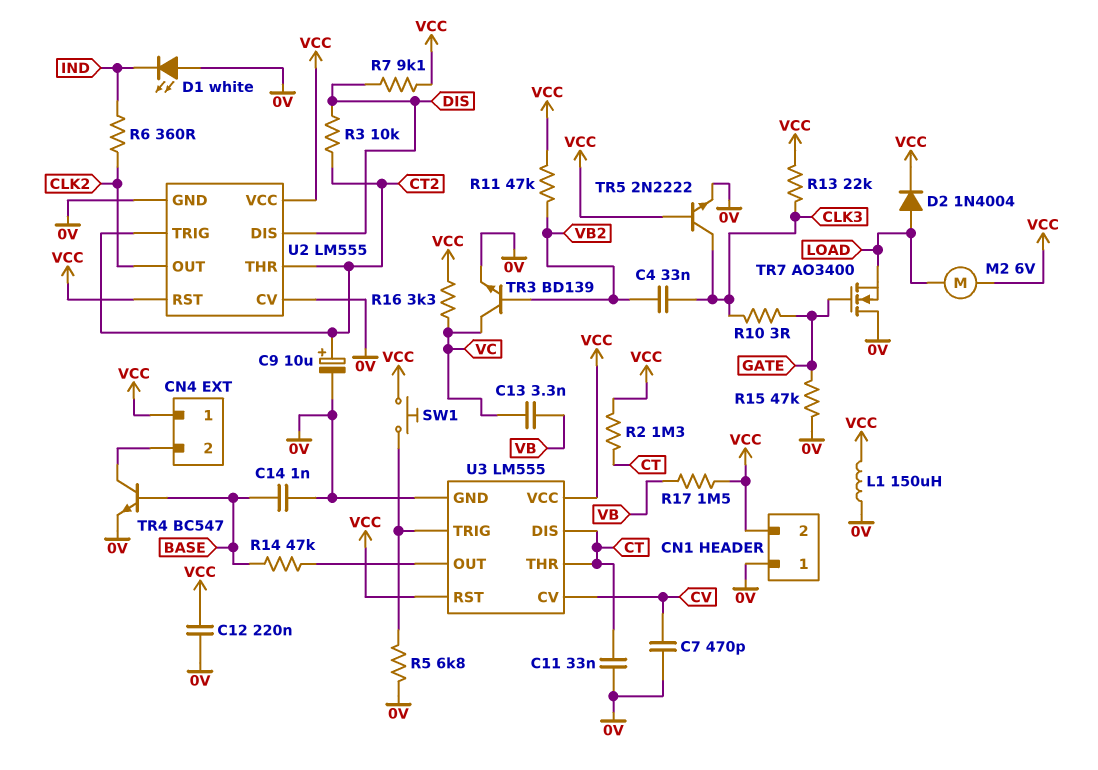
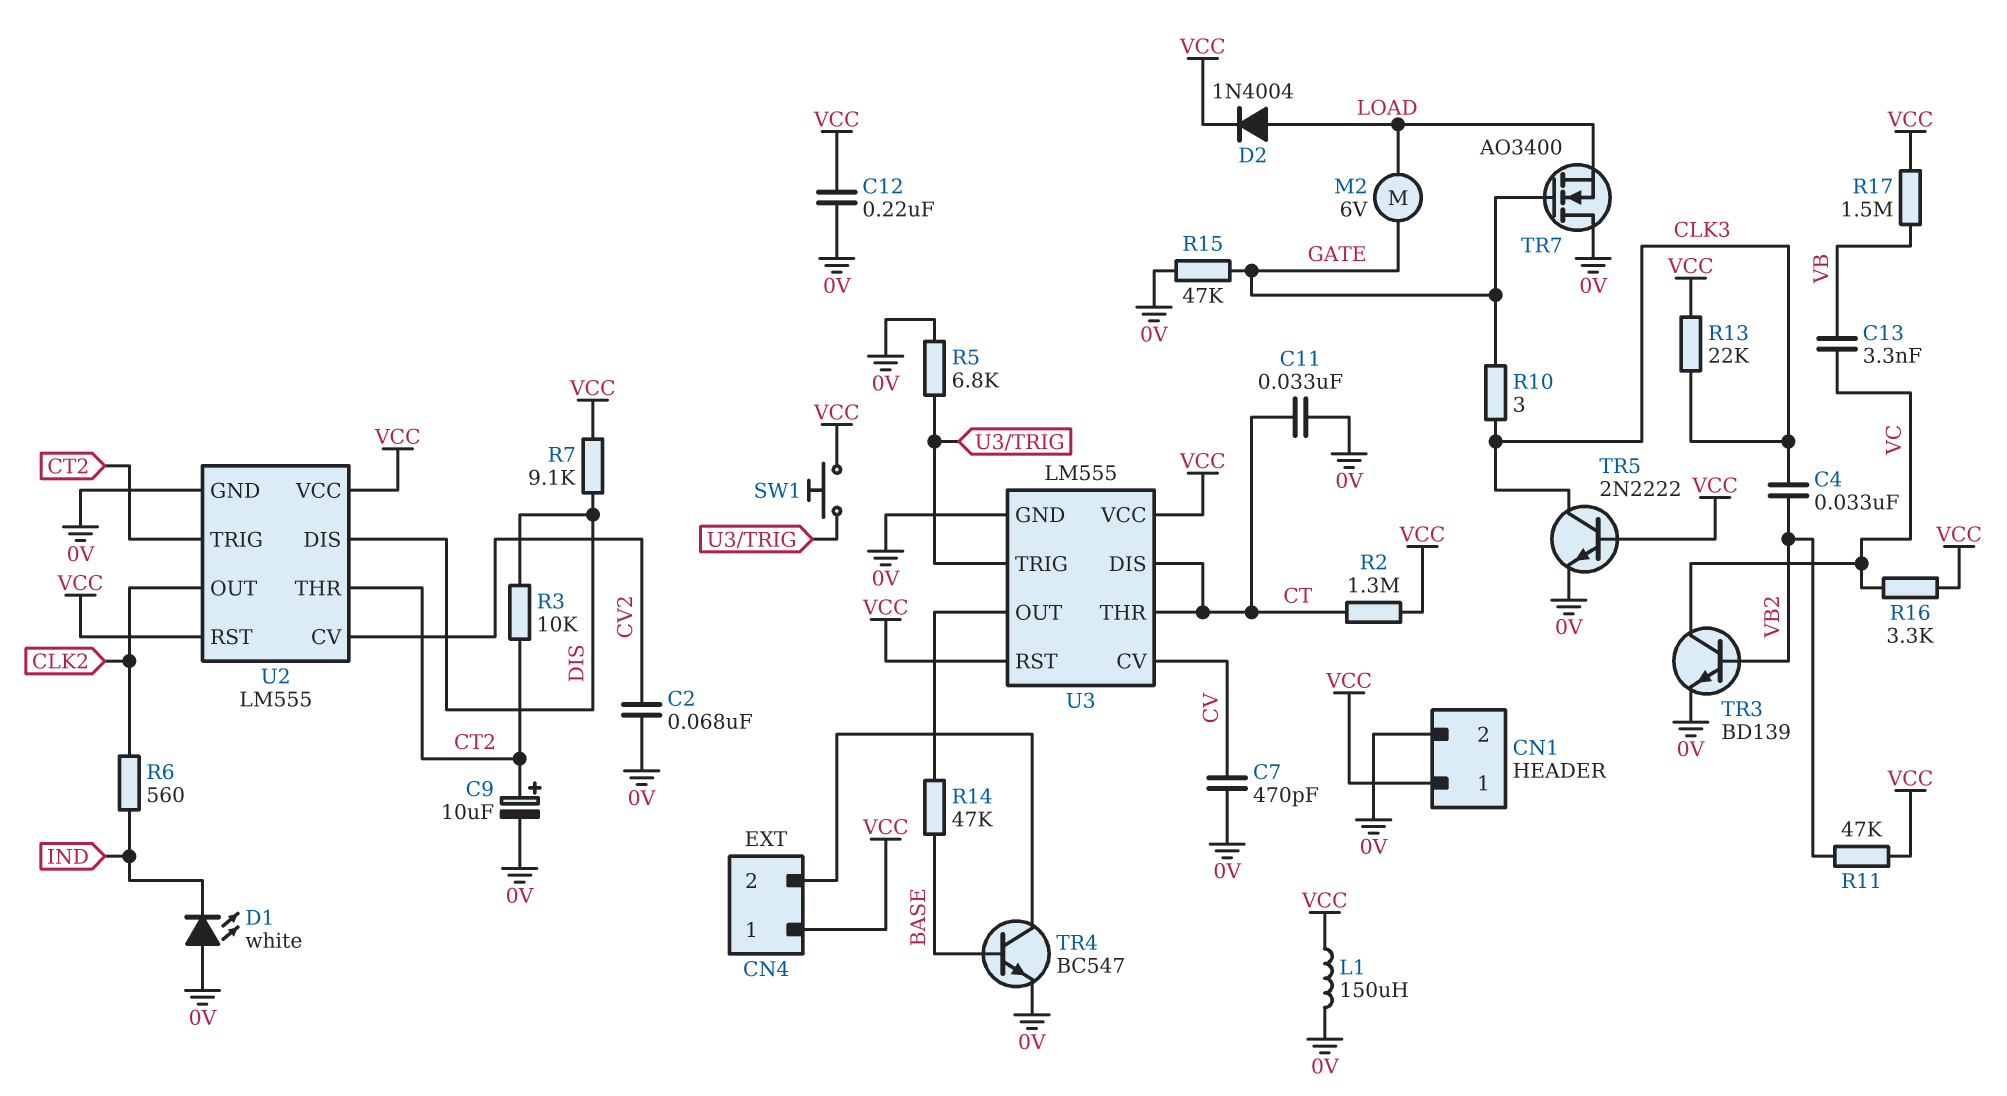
C2: none -> 68nF (0V, CV2)
C14: 1nF (0V, BASE) -> none
CN1 pin 1: 0V -> VCC
CN1 pin 2: VCC -> 0V
M2: motor 6V (LOAD, VCC) -> motor 6V (GATE, LOAD)
R6: 360 (CLK2, IND) -> 560 (CLK2, IND)
U2 pin CV: 0V -> CV2

